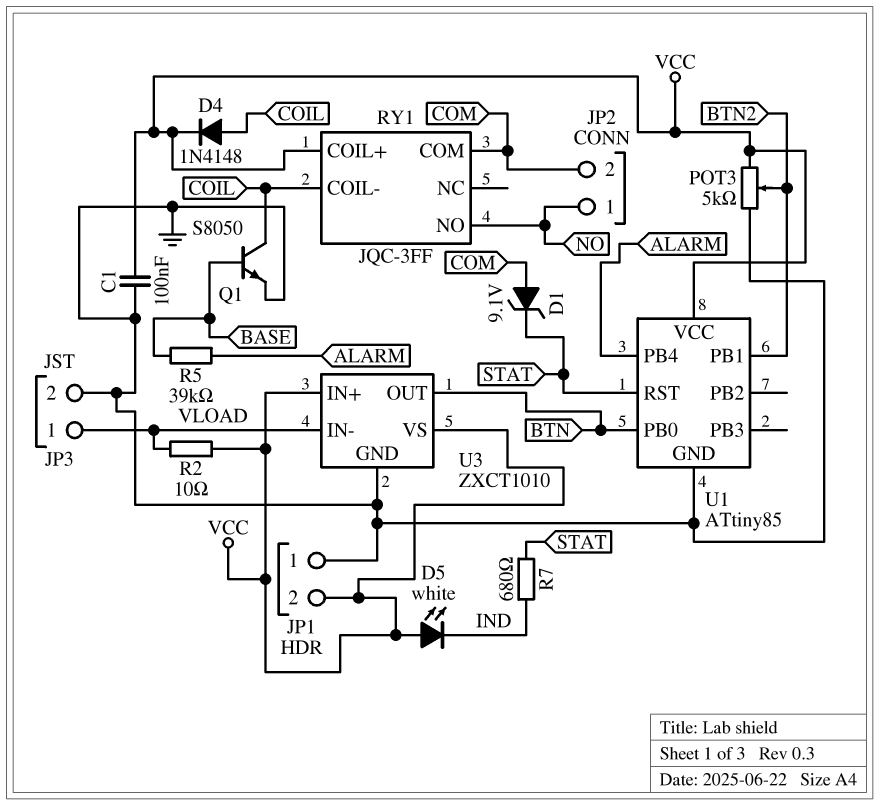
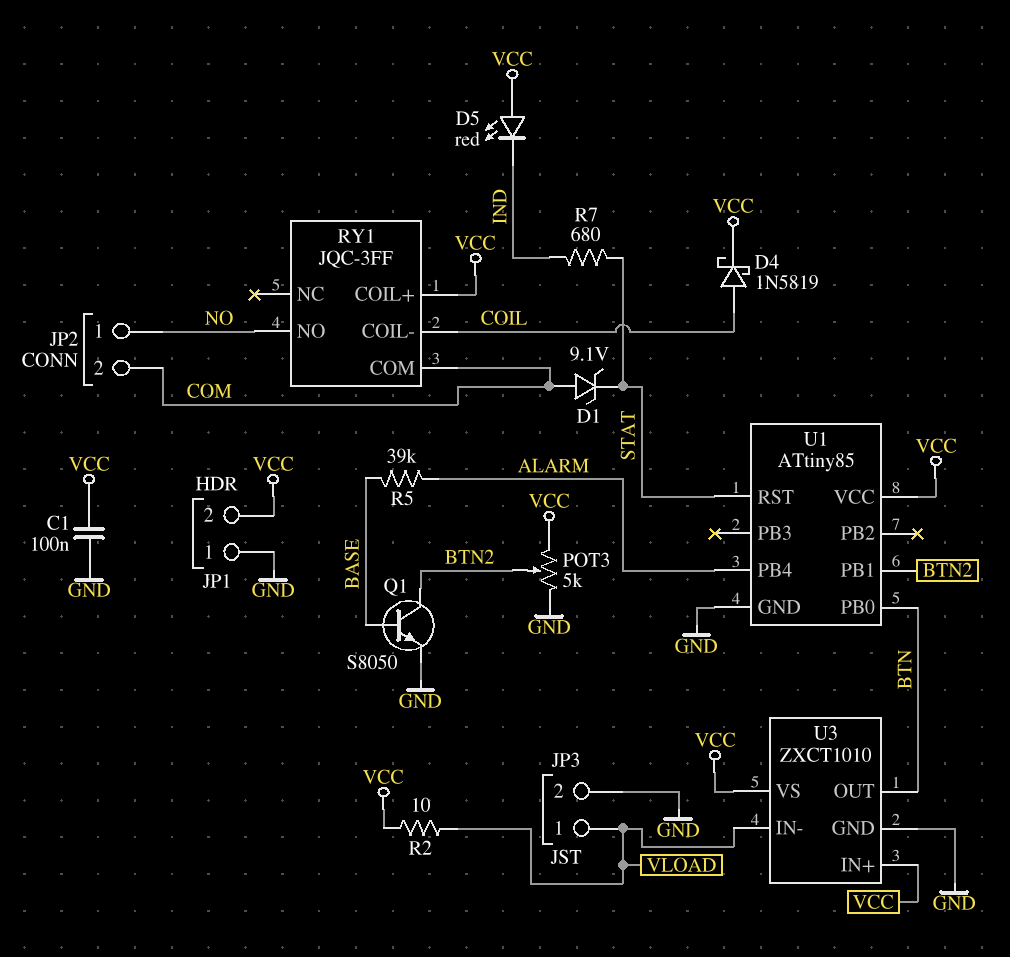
D4: diode 1N4148 (A COIL, K VCC) -> schottky 1N5819 (A COIL, K VCC)
D5: LED white (A VCC, K IND) -> LED red (A VCC, K IND)
Q1: NPN S8050 (B BASE, C COIL, E GND) -> NPN S8050 (B BASE, C BTN2, E GND)

